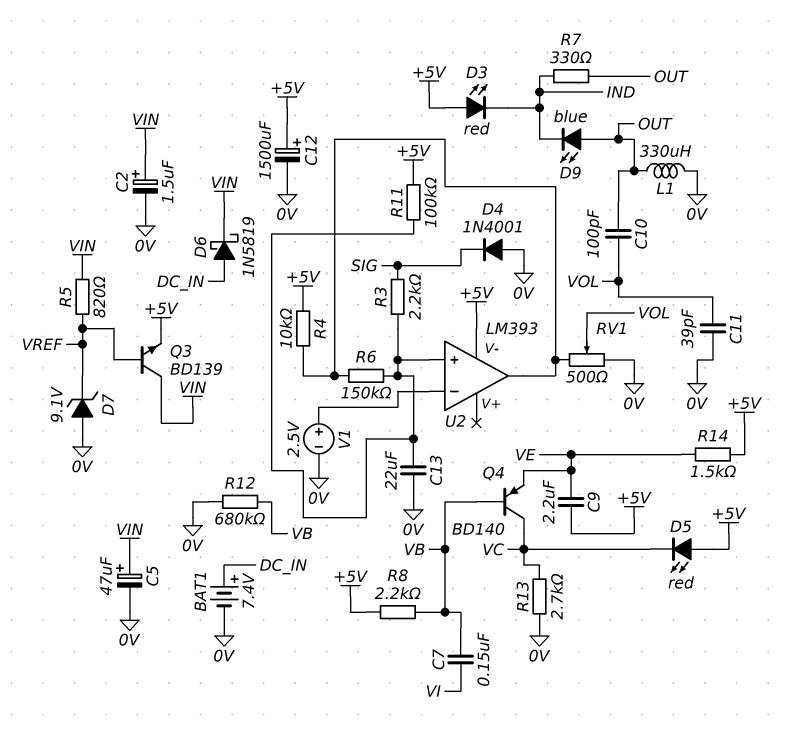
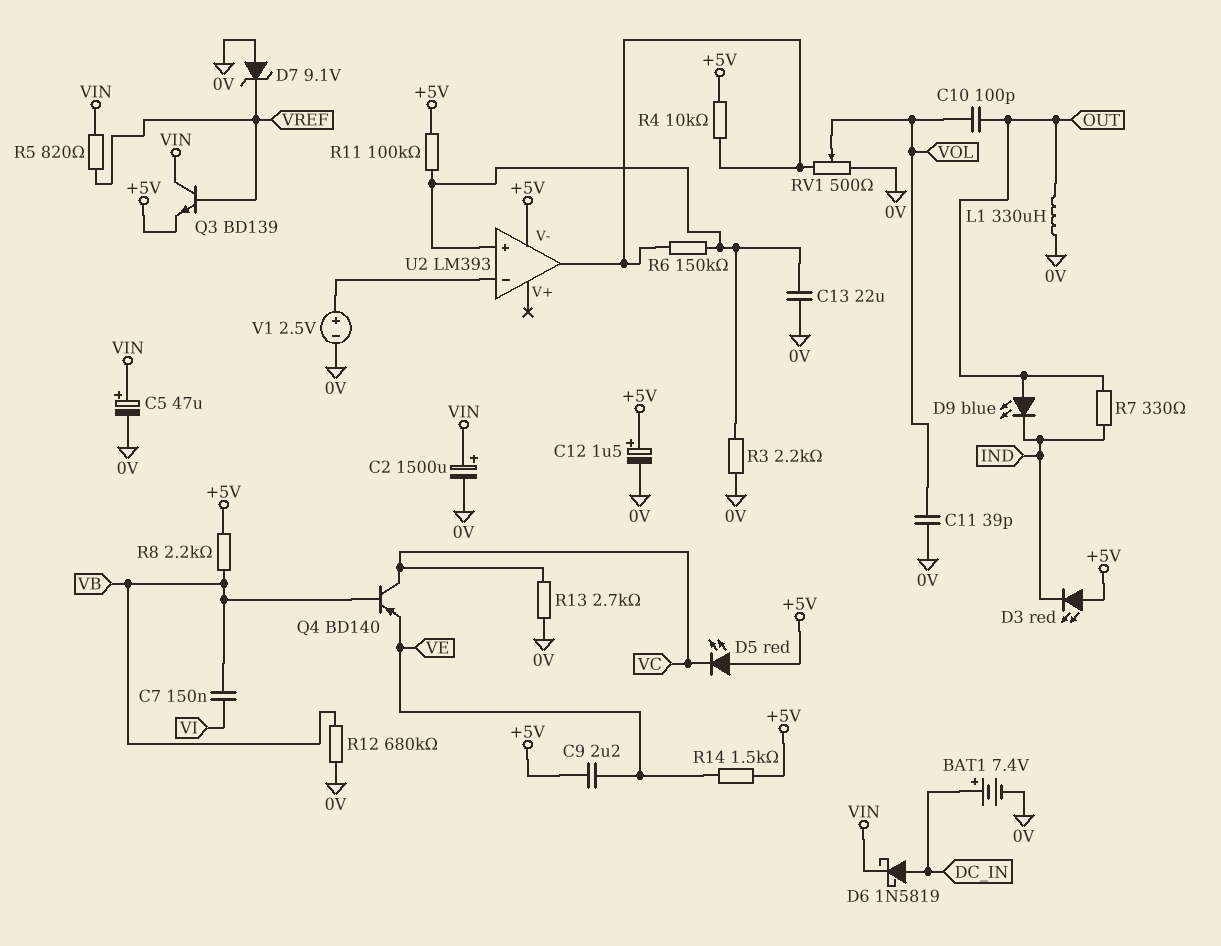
C2: 1.5uF (plus VIN, minus 0V) -> 1500uF (plus VIN, minus 0V)
C12: 1500uF (plus +5V, minus 0V) -> 1.5uF (plus +5V, minus 0V)
D4: diode 1N4001 (A 0V, K SIG) -> none
R3: 2.2k (SIG, U2/in+) -> 2.2k (0V, U2/in+)

